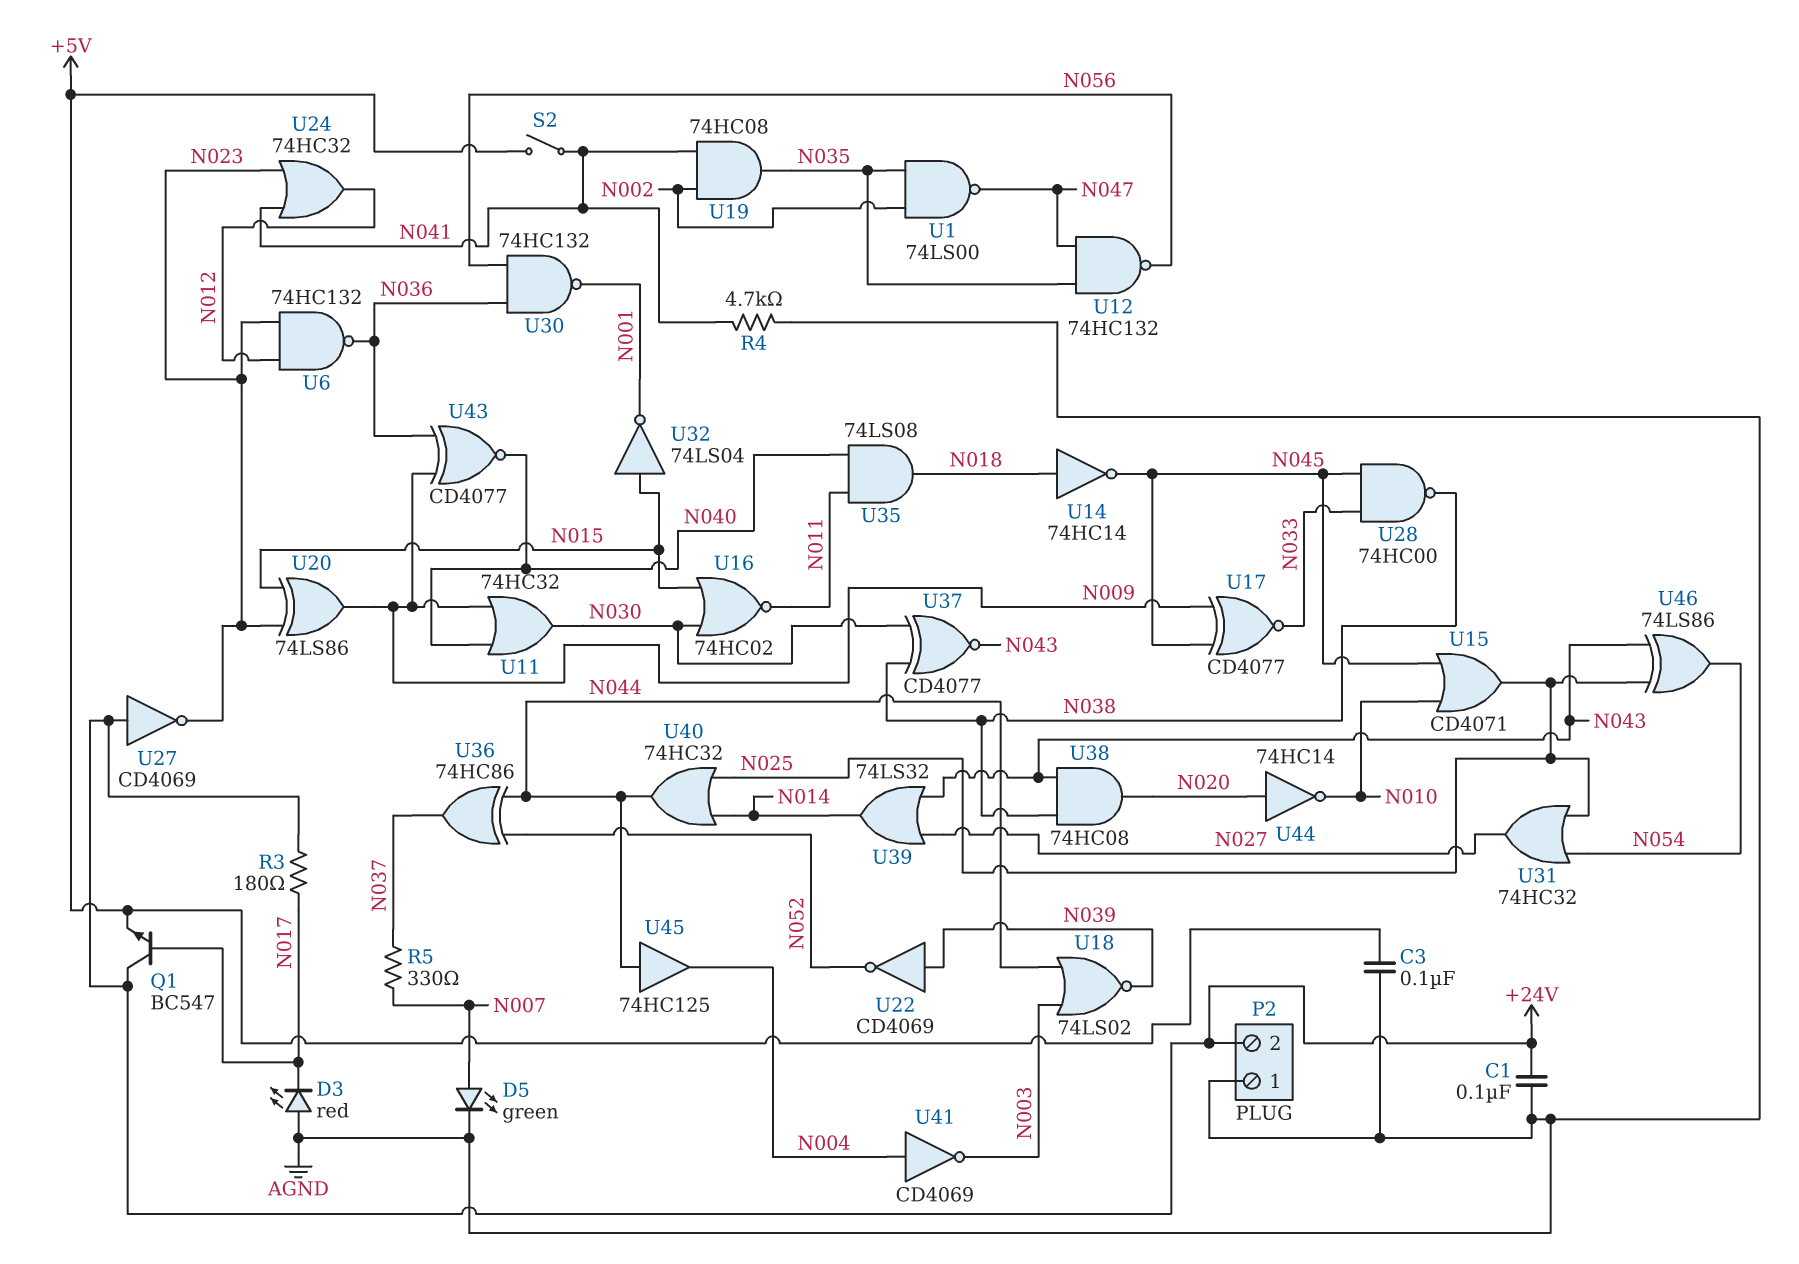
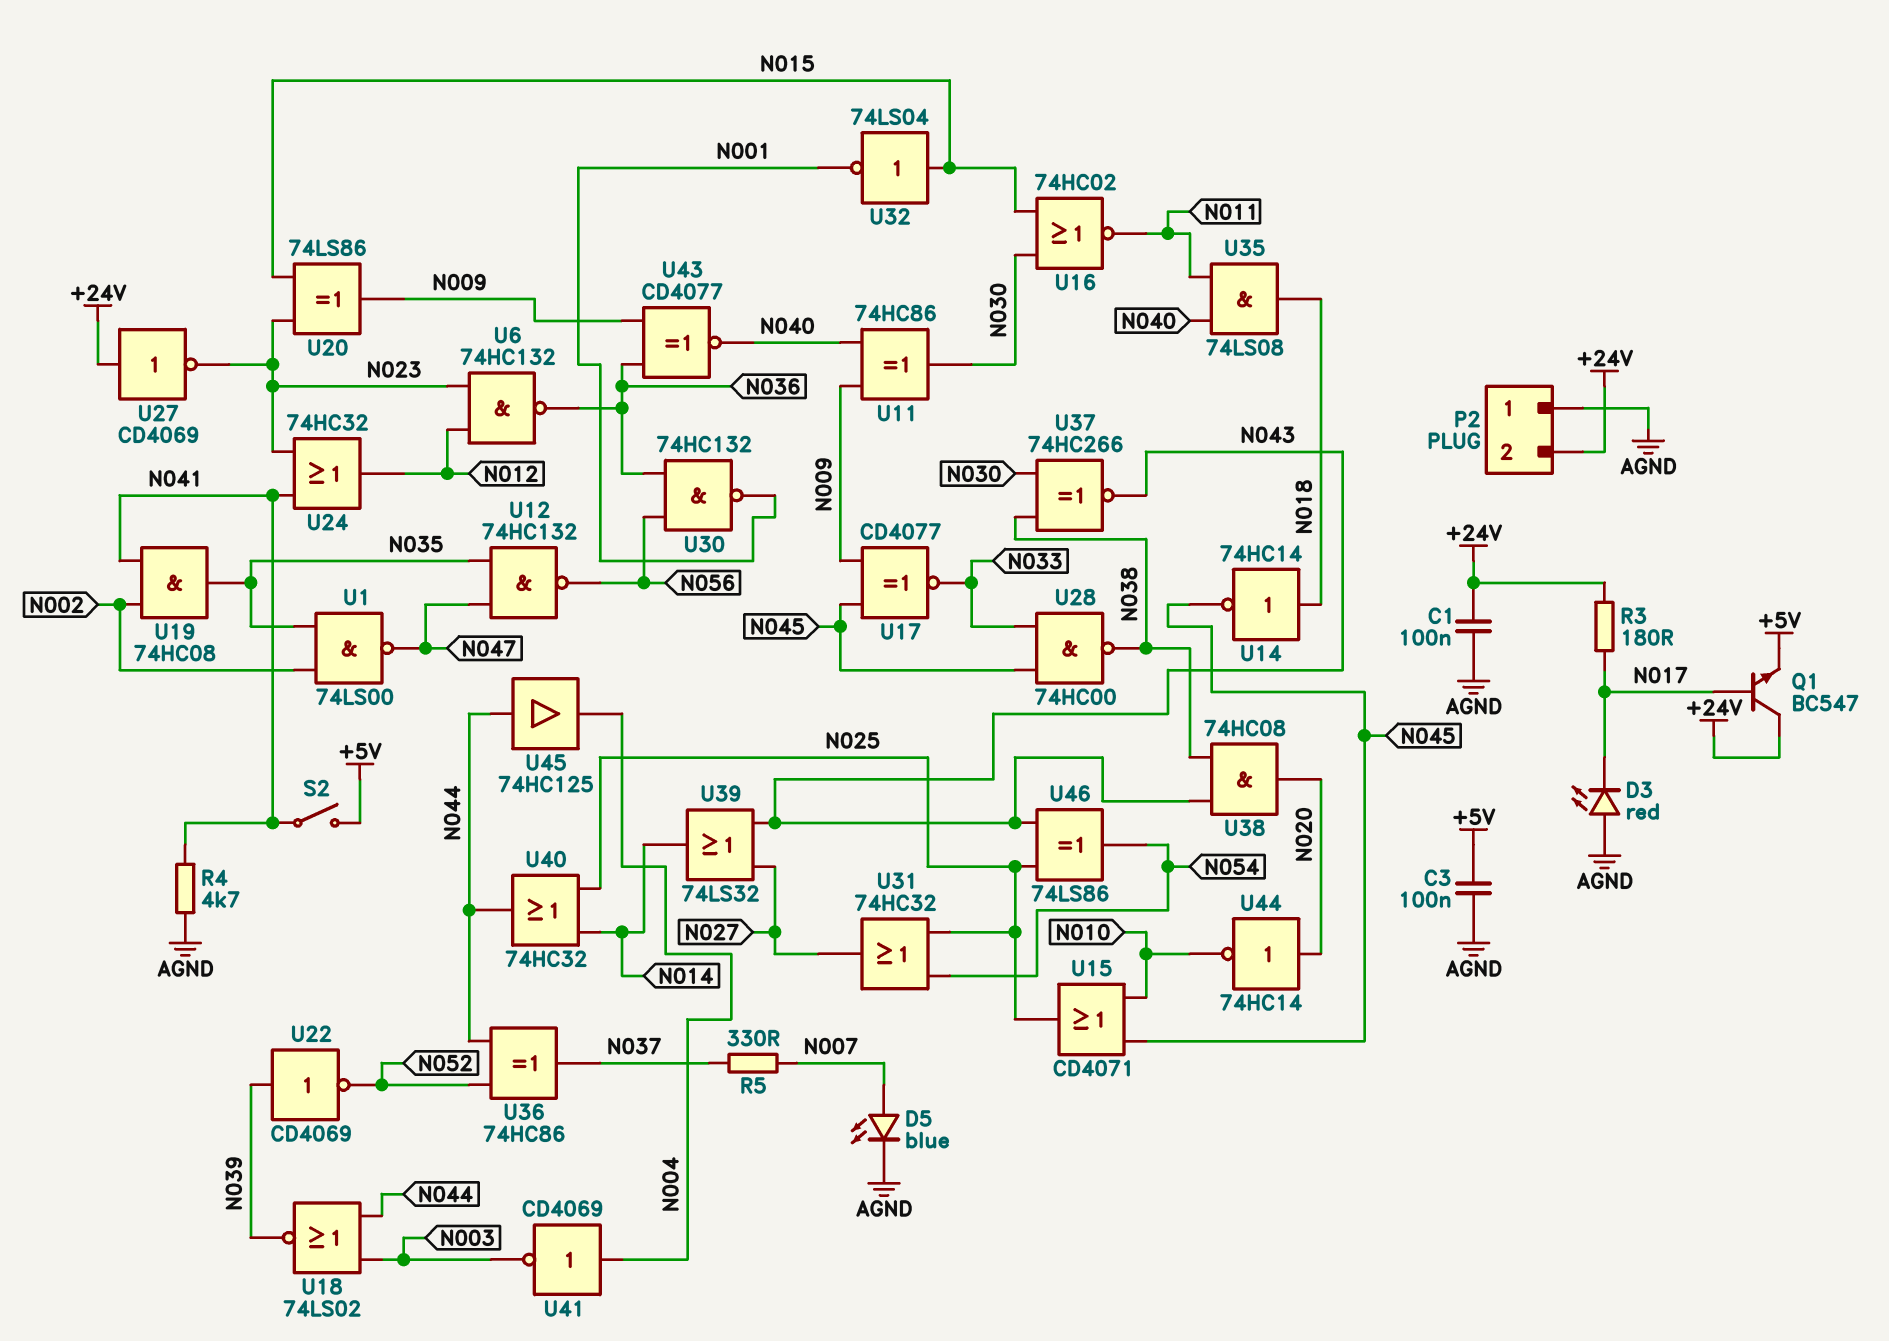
D5: LED green (A N007, K AGND) -> LED blue (A N007, K AGND)
U11: OR 74HC32 (in N009, in N040, out N030) -> XOR 74HC86 (in N009, in N040, out N030)
U37: XNOR CD4077 (in N030, in N038, out N043) -> XNOR 74HC266 (in N030, in N038, out N043)

